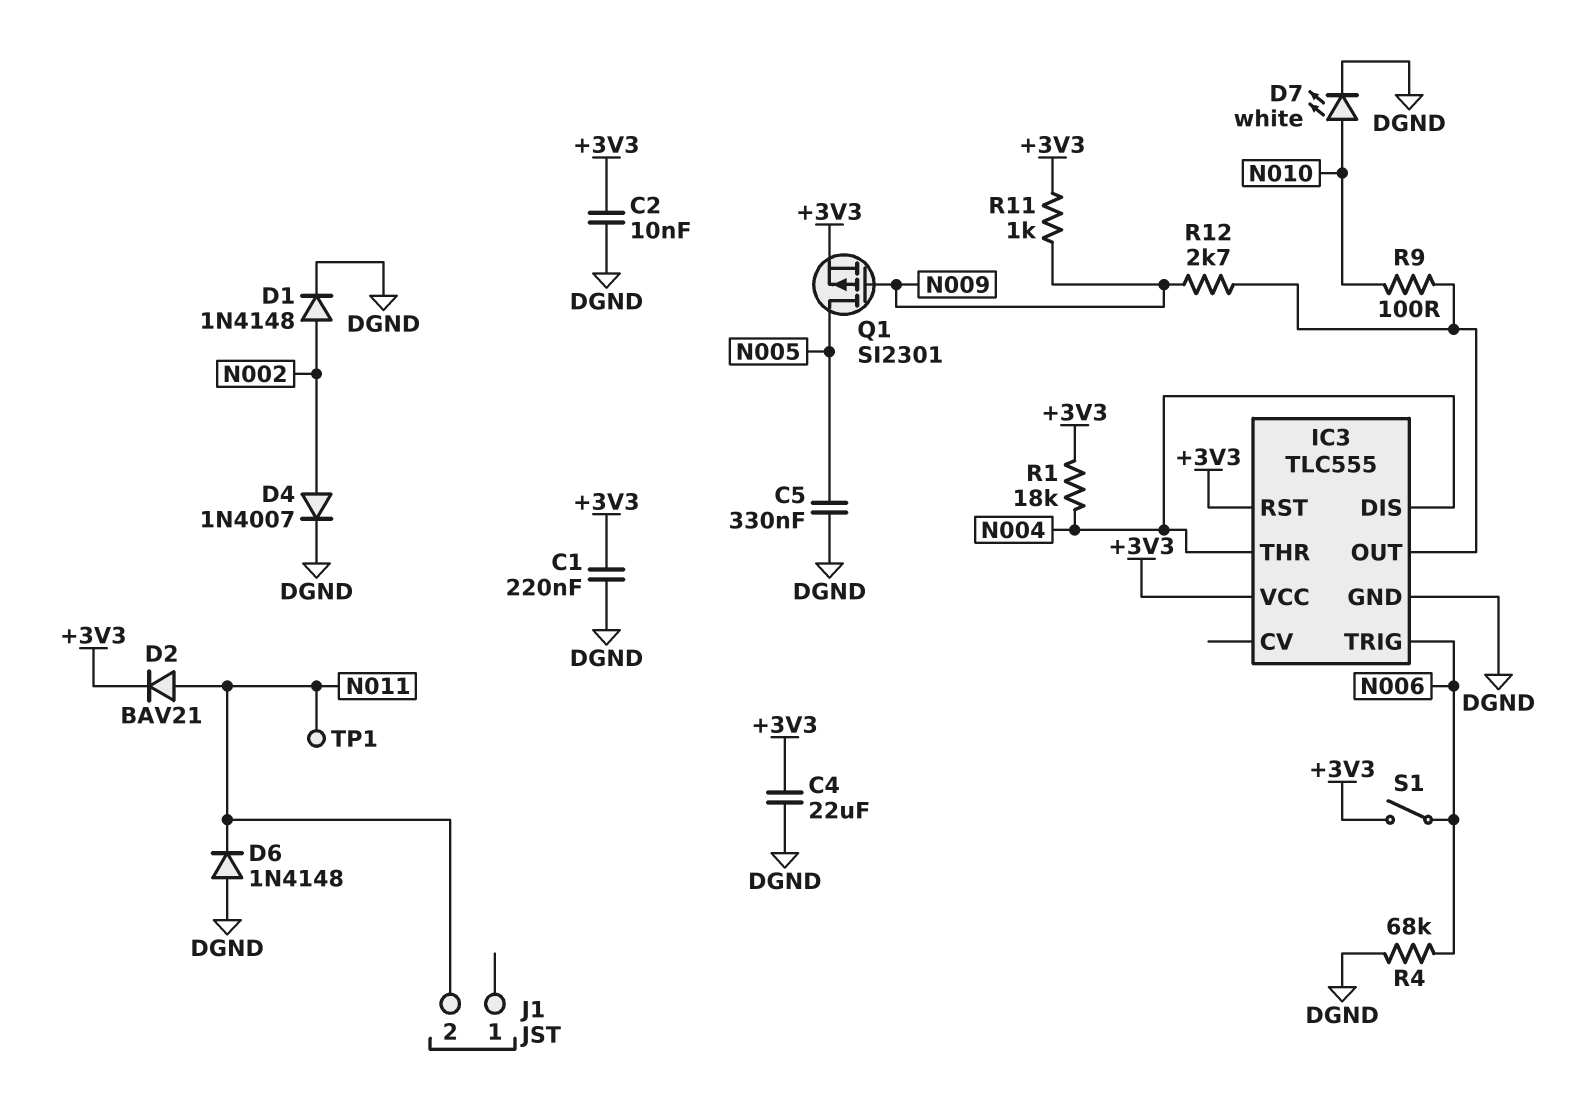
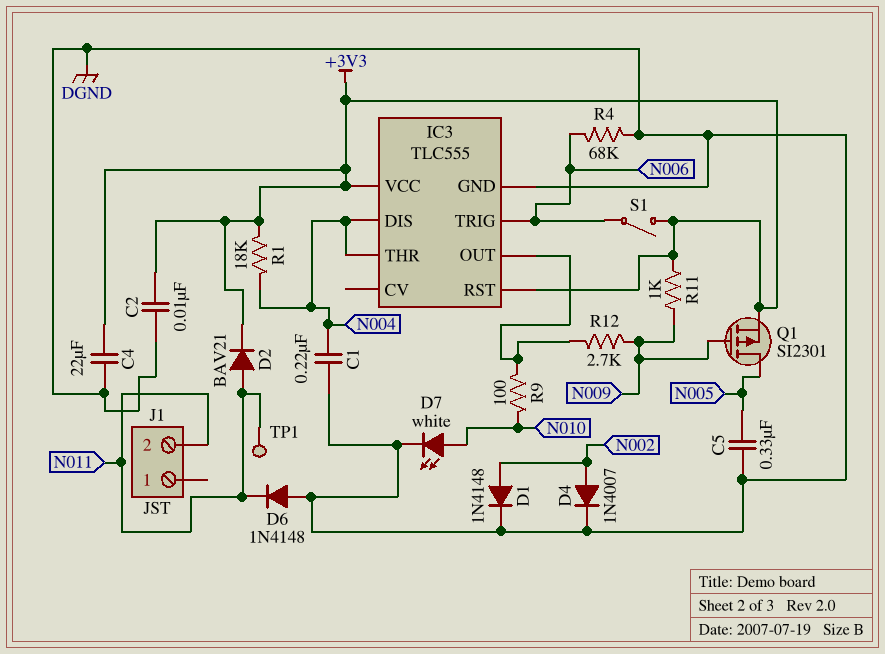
C1: 220nF (+3V3, DGND) -> 220nF (DGND, N004)

